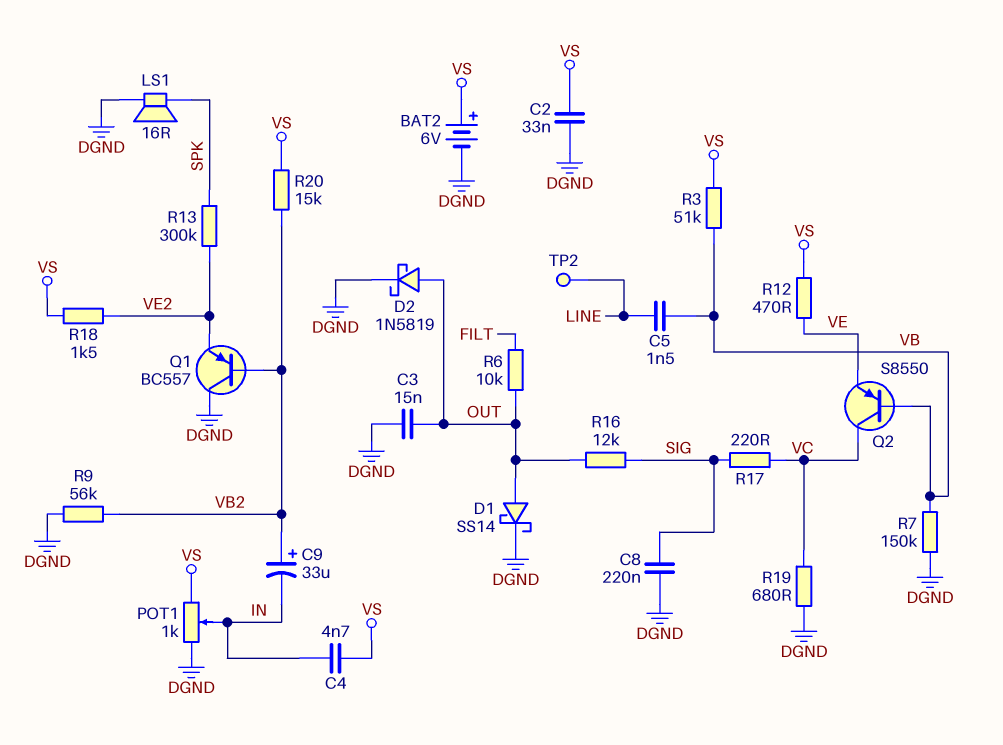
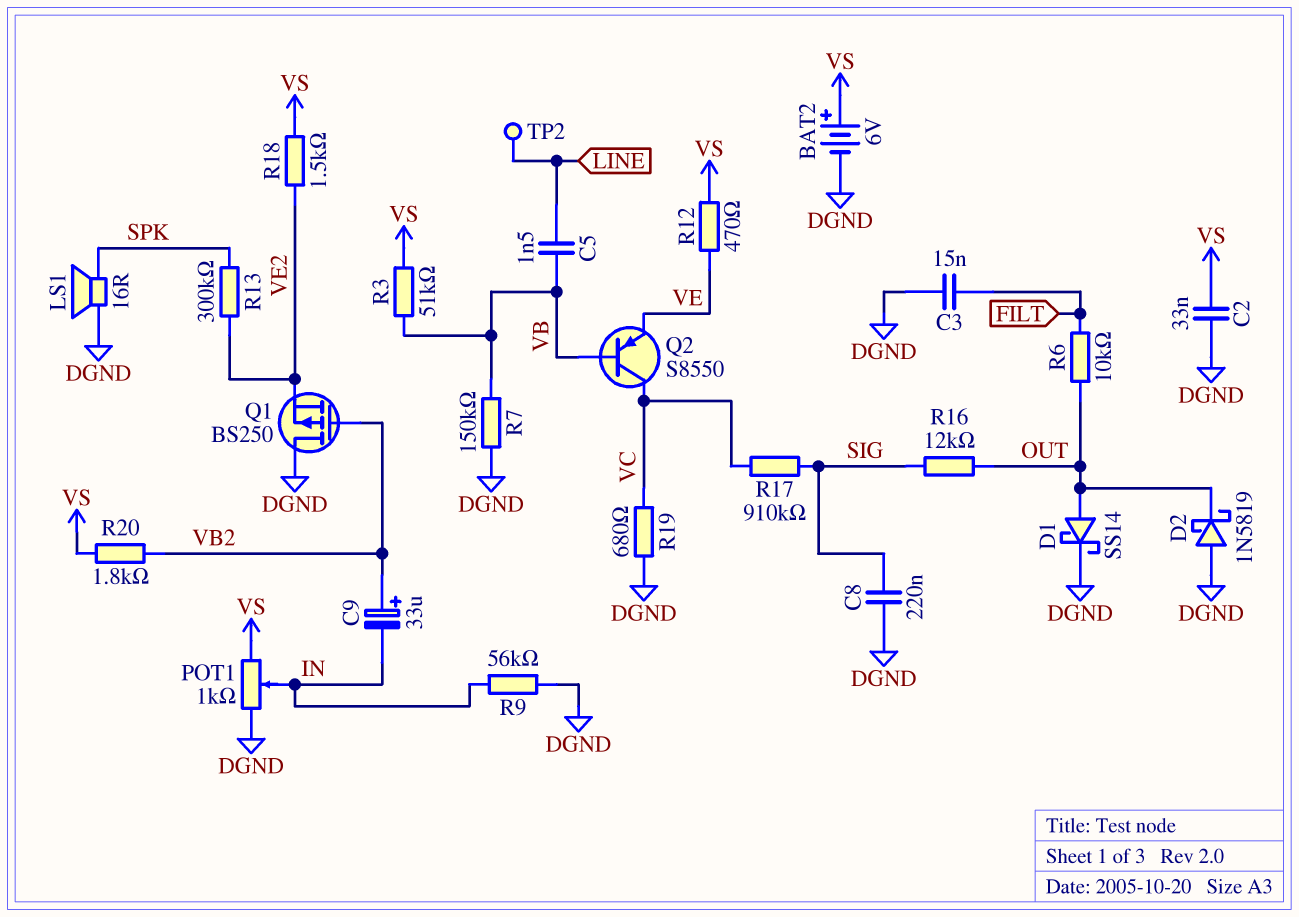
C3: 15nF (DGND, OUT) -> 15nF (DGND, FILT)
C4: 4.7nF (IN, VS) -> none
D2: schottky 1N5819 (A OUT, K DGND) -> schottky 1N5819 (A DGND, K OUT)
Q1: PNP BC557 (B VB2, C DGND, E VE2) -> PMOS BS250 (G VB2, D DGND, S VE2)
R9: 56k (DGND, VB2) -> 56k (DGND, IN)
R17: 220 (SIG, VC) -> 910k (SIG, VC)
R20: 15k (VB2, VS) -> 1.8k (VB2, VS)

